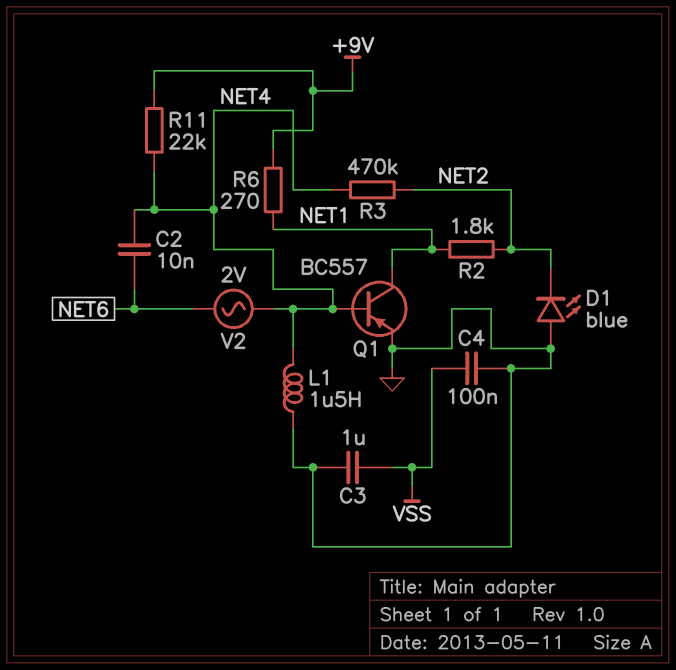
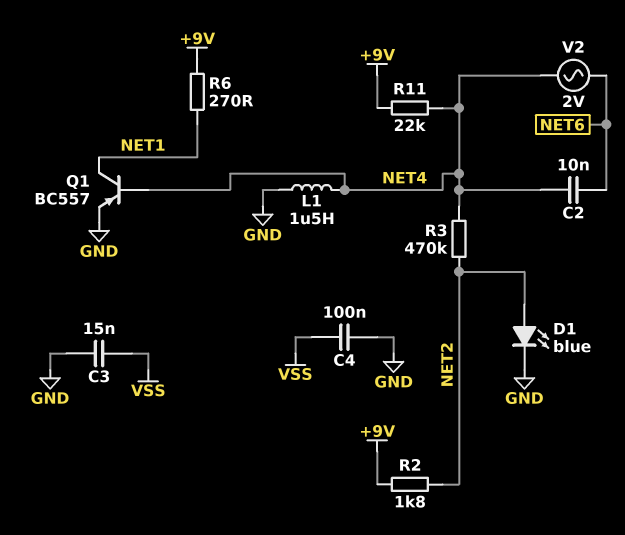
C3: 1uF (GND, VSS) -> 15nF (GND, VSS)
D1: LED blue (A GND, K NET2) -> LED blue (A NET2, K GND)
R2: 1.8k (NET1, NET2) -> 1.8k (+9V, NET2)

